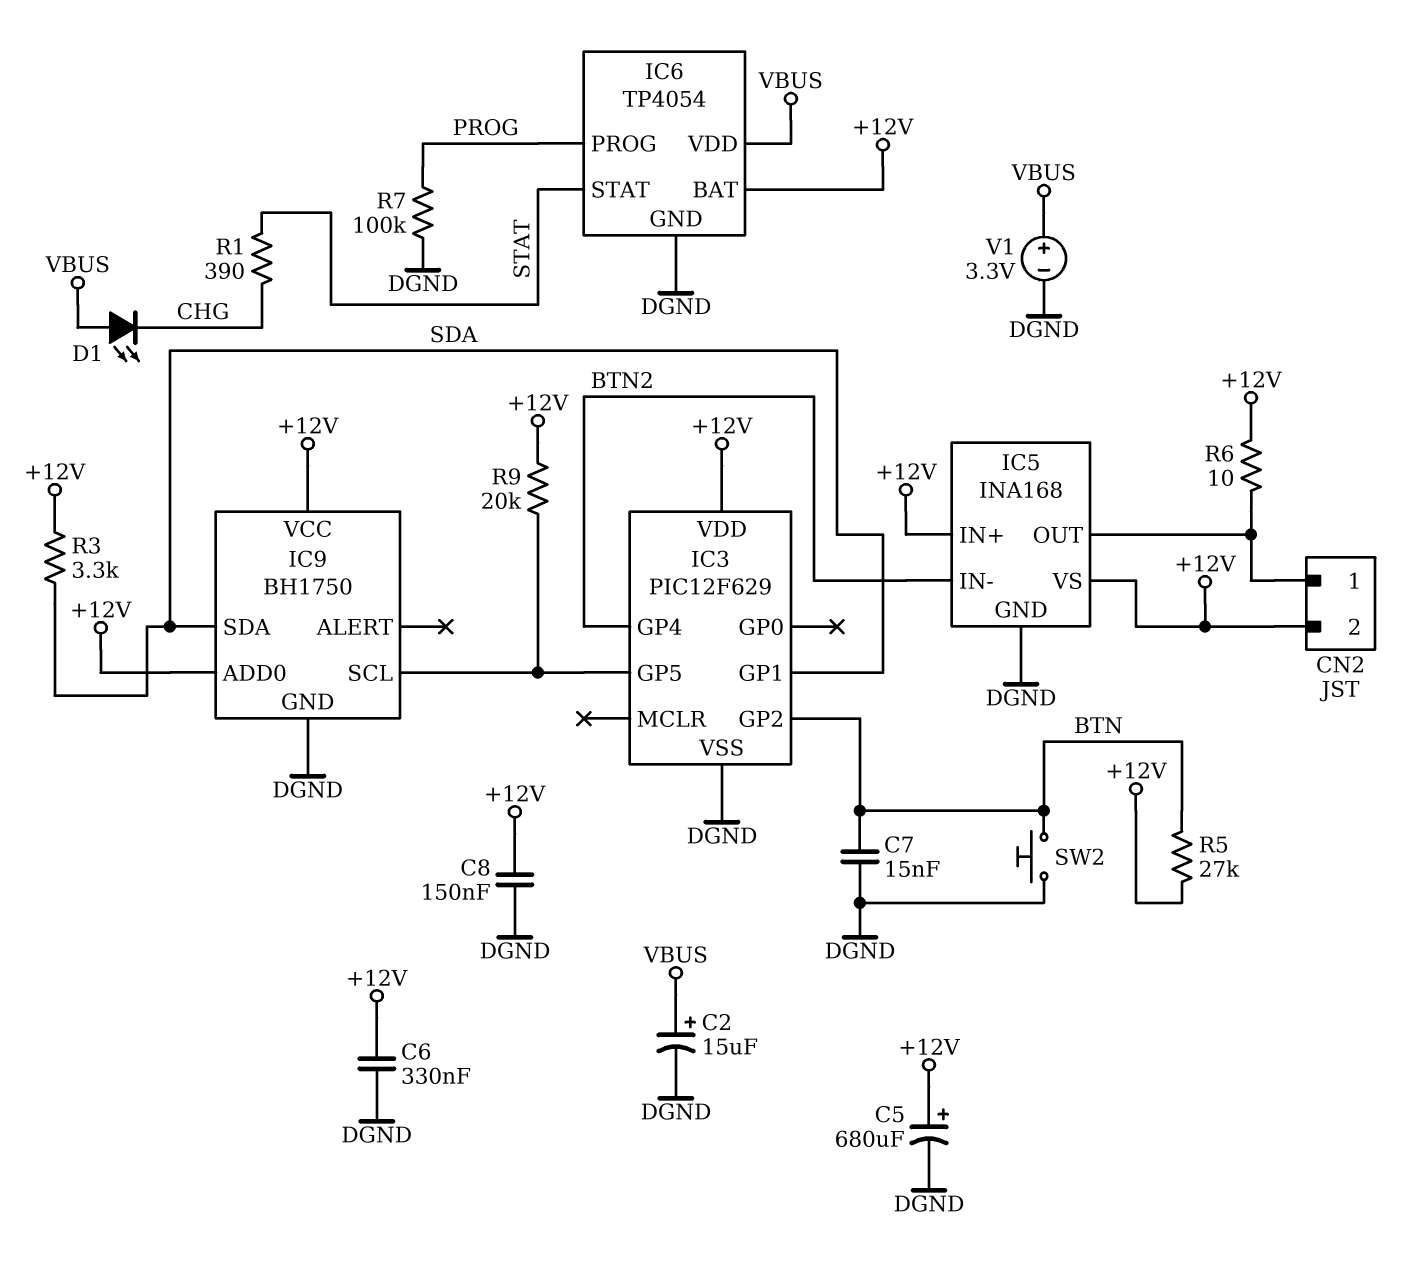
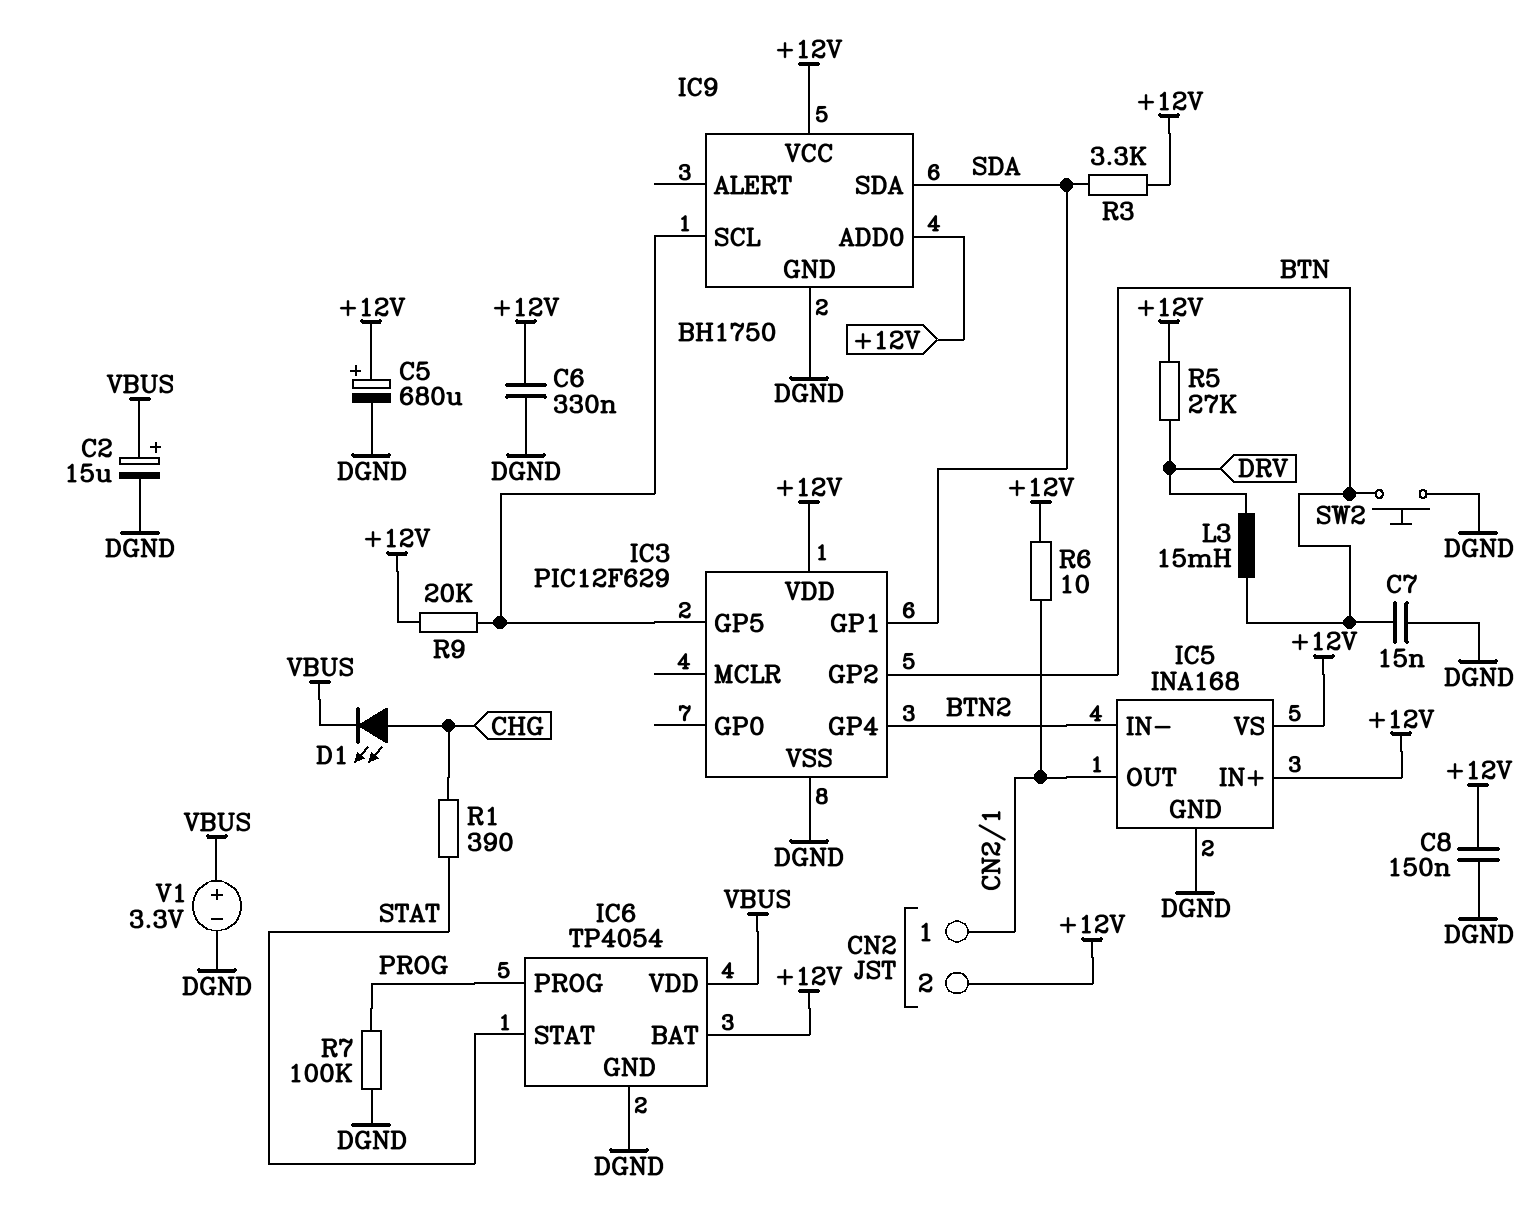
D1: LED (A VBUS, K CHG) -> LED (A CHG, K VBUS)
L3: none -> 15mH (BTN, DRV)
R5: 27k (+12V, BTN) -> 27k (+12V, DRV)

